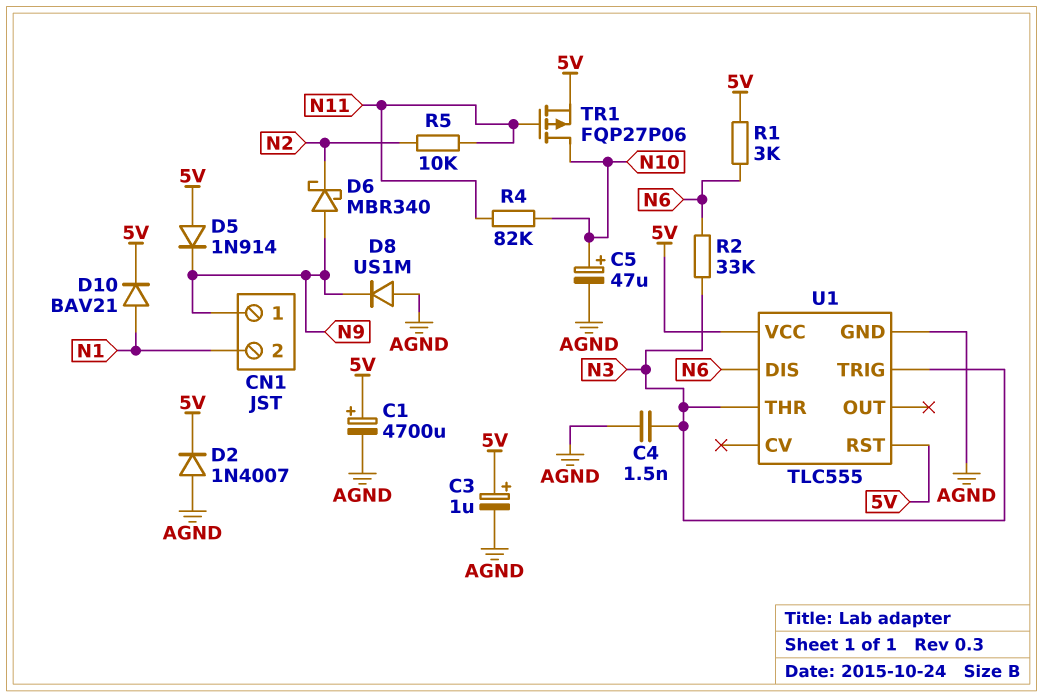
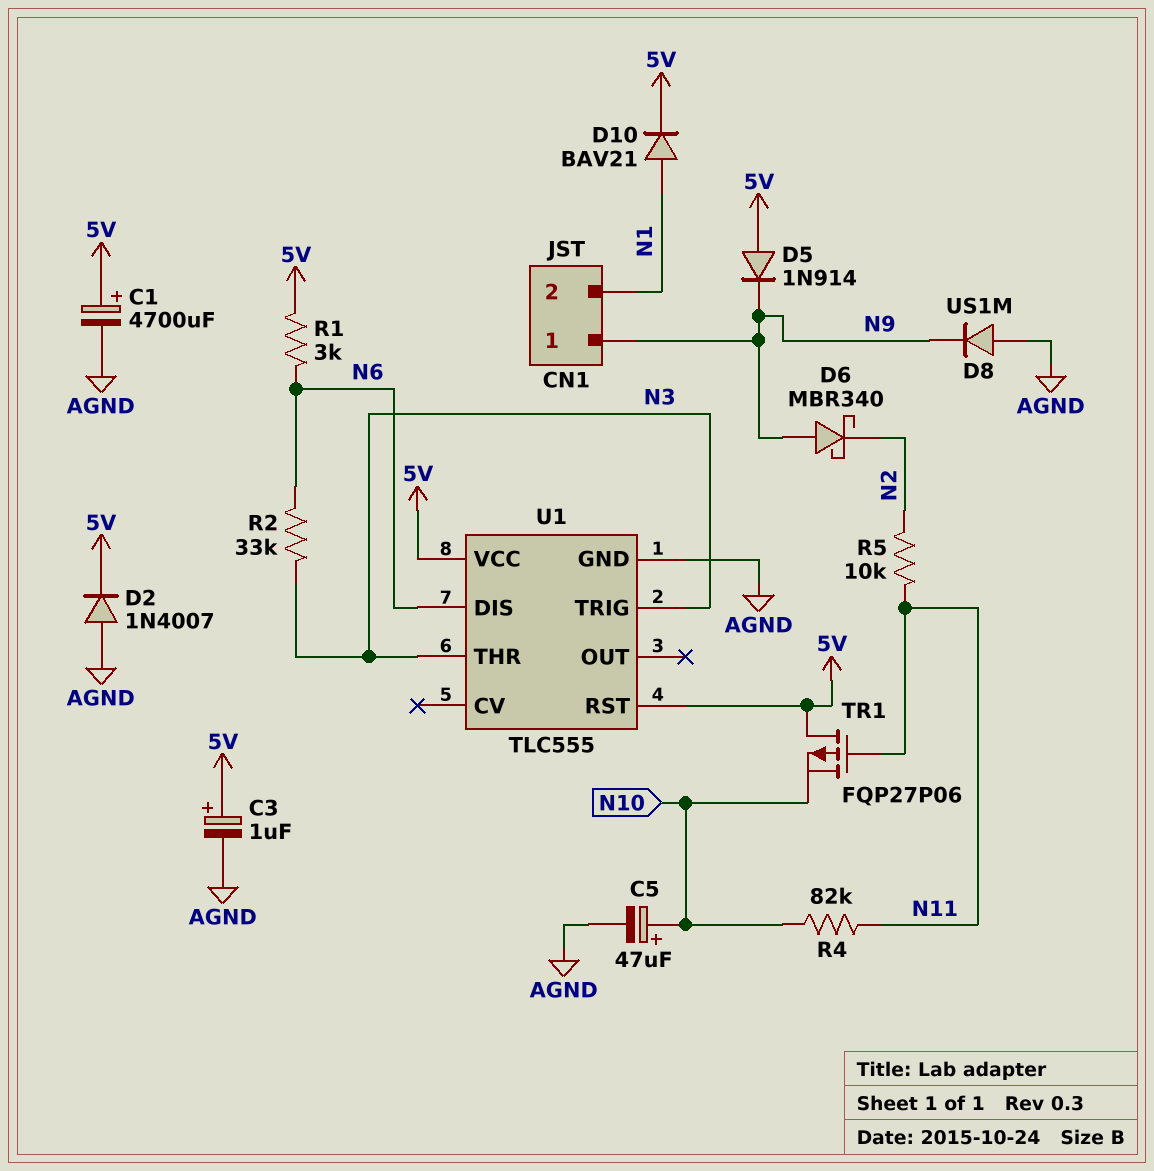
C4: 1.5nF (AGND, N3) -> none
TR1: PMOS FQP27P06 (G N11, D N10, S 5V) -> PMOS FQP27P06 (G N11, D 5V, S N10)

